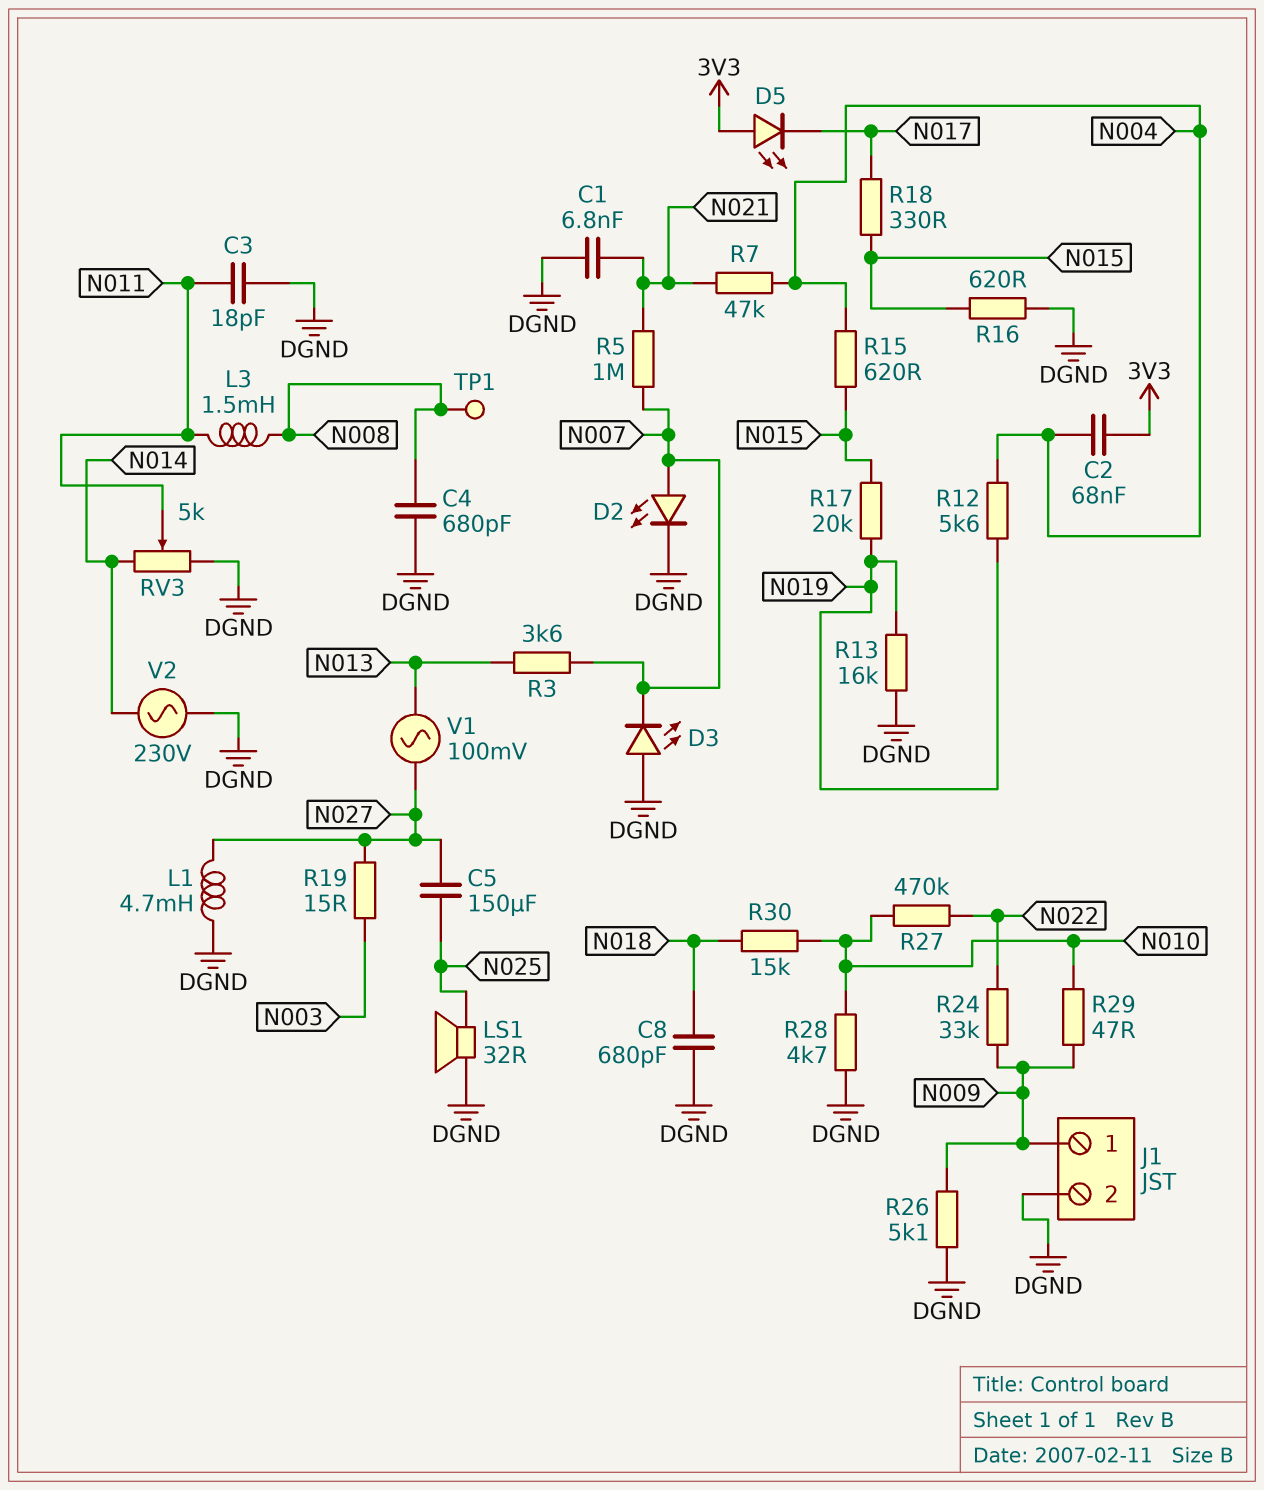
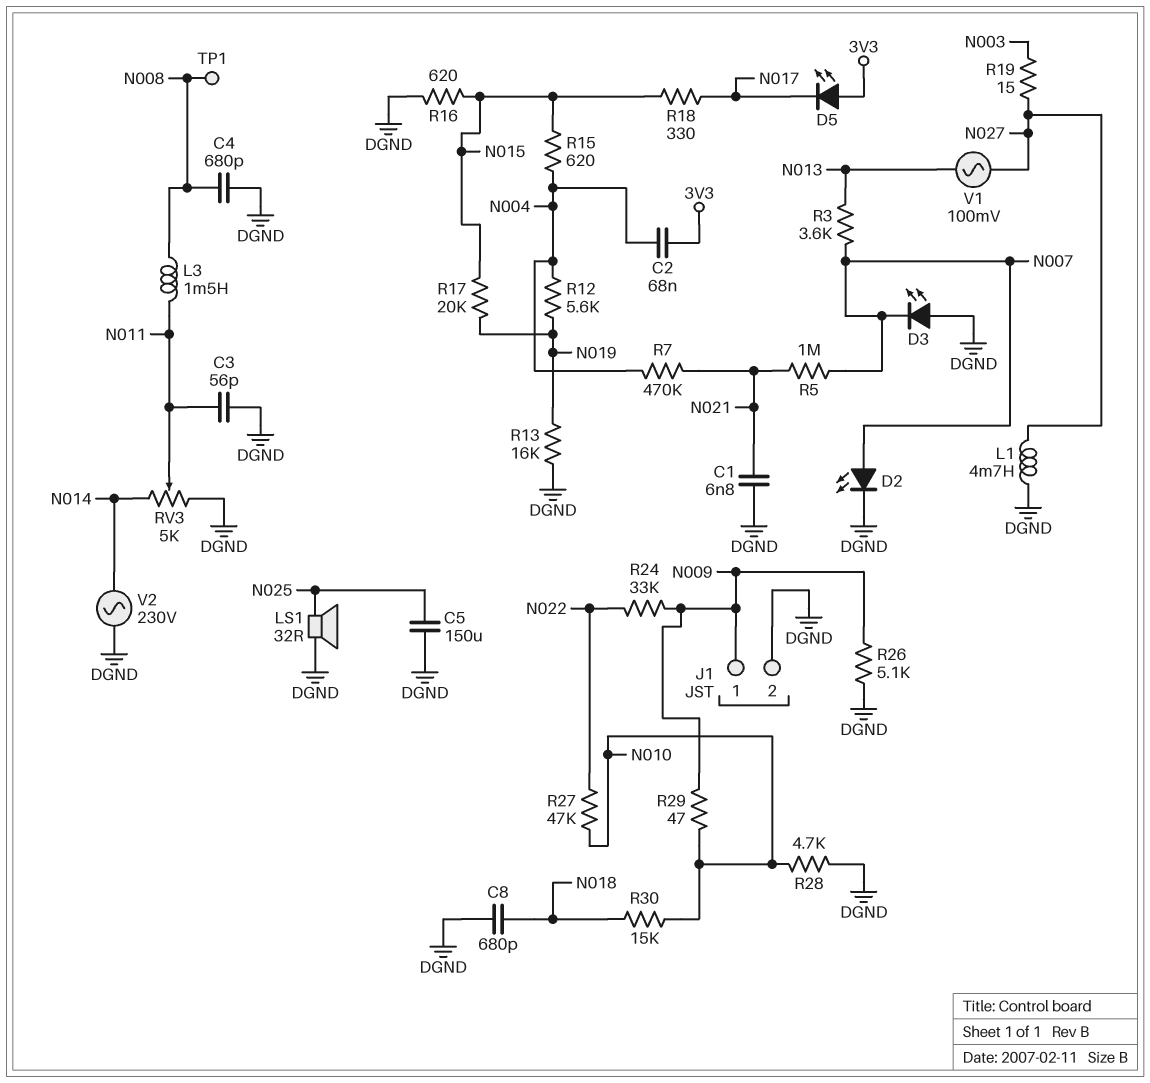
C3: 18pF (DGND, N011) -> 56pF (DGND, N011)
C5: 150uF (N025, N027) -> 150uF (DGND, N025)
R7: 47k (N004, N021) -> 470k (N004, N021)
R27: 470k (N010, N022) -> 47k (N010, N022)

